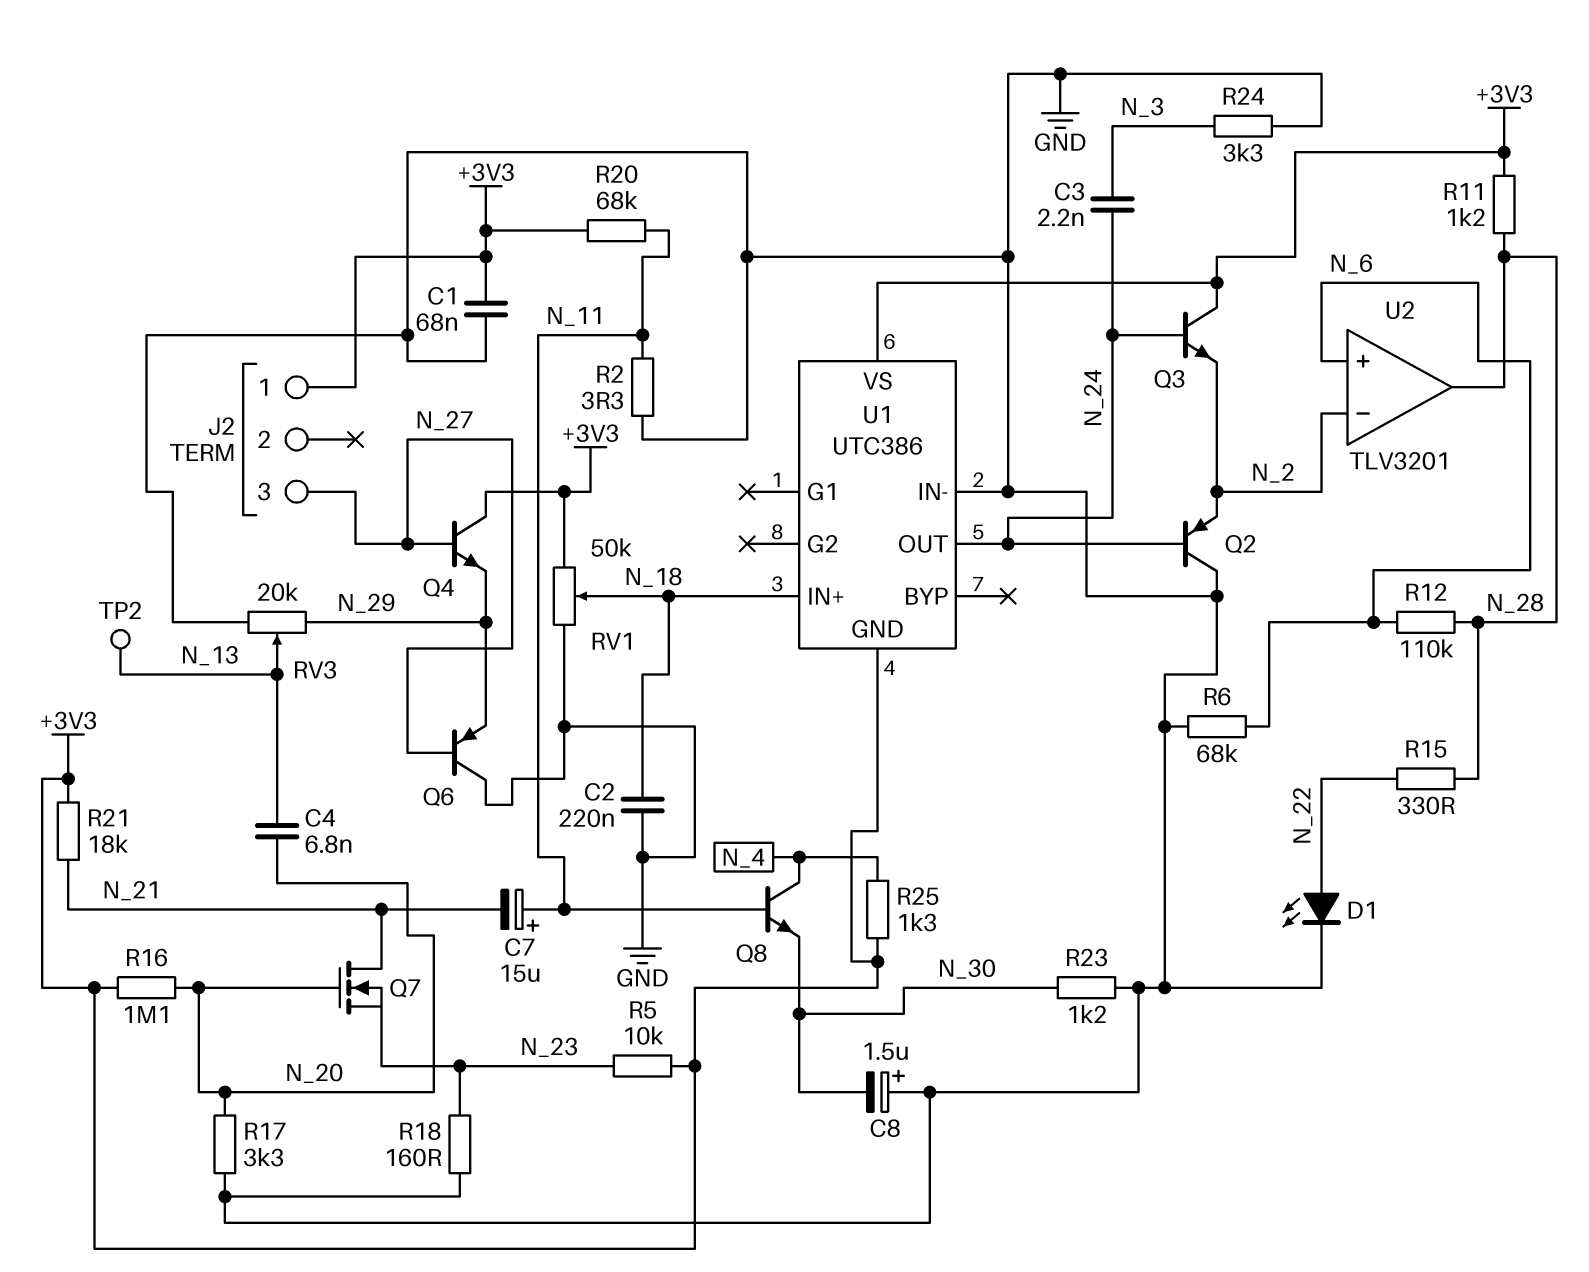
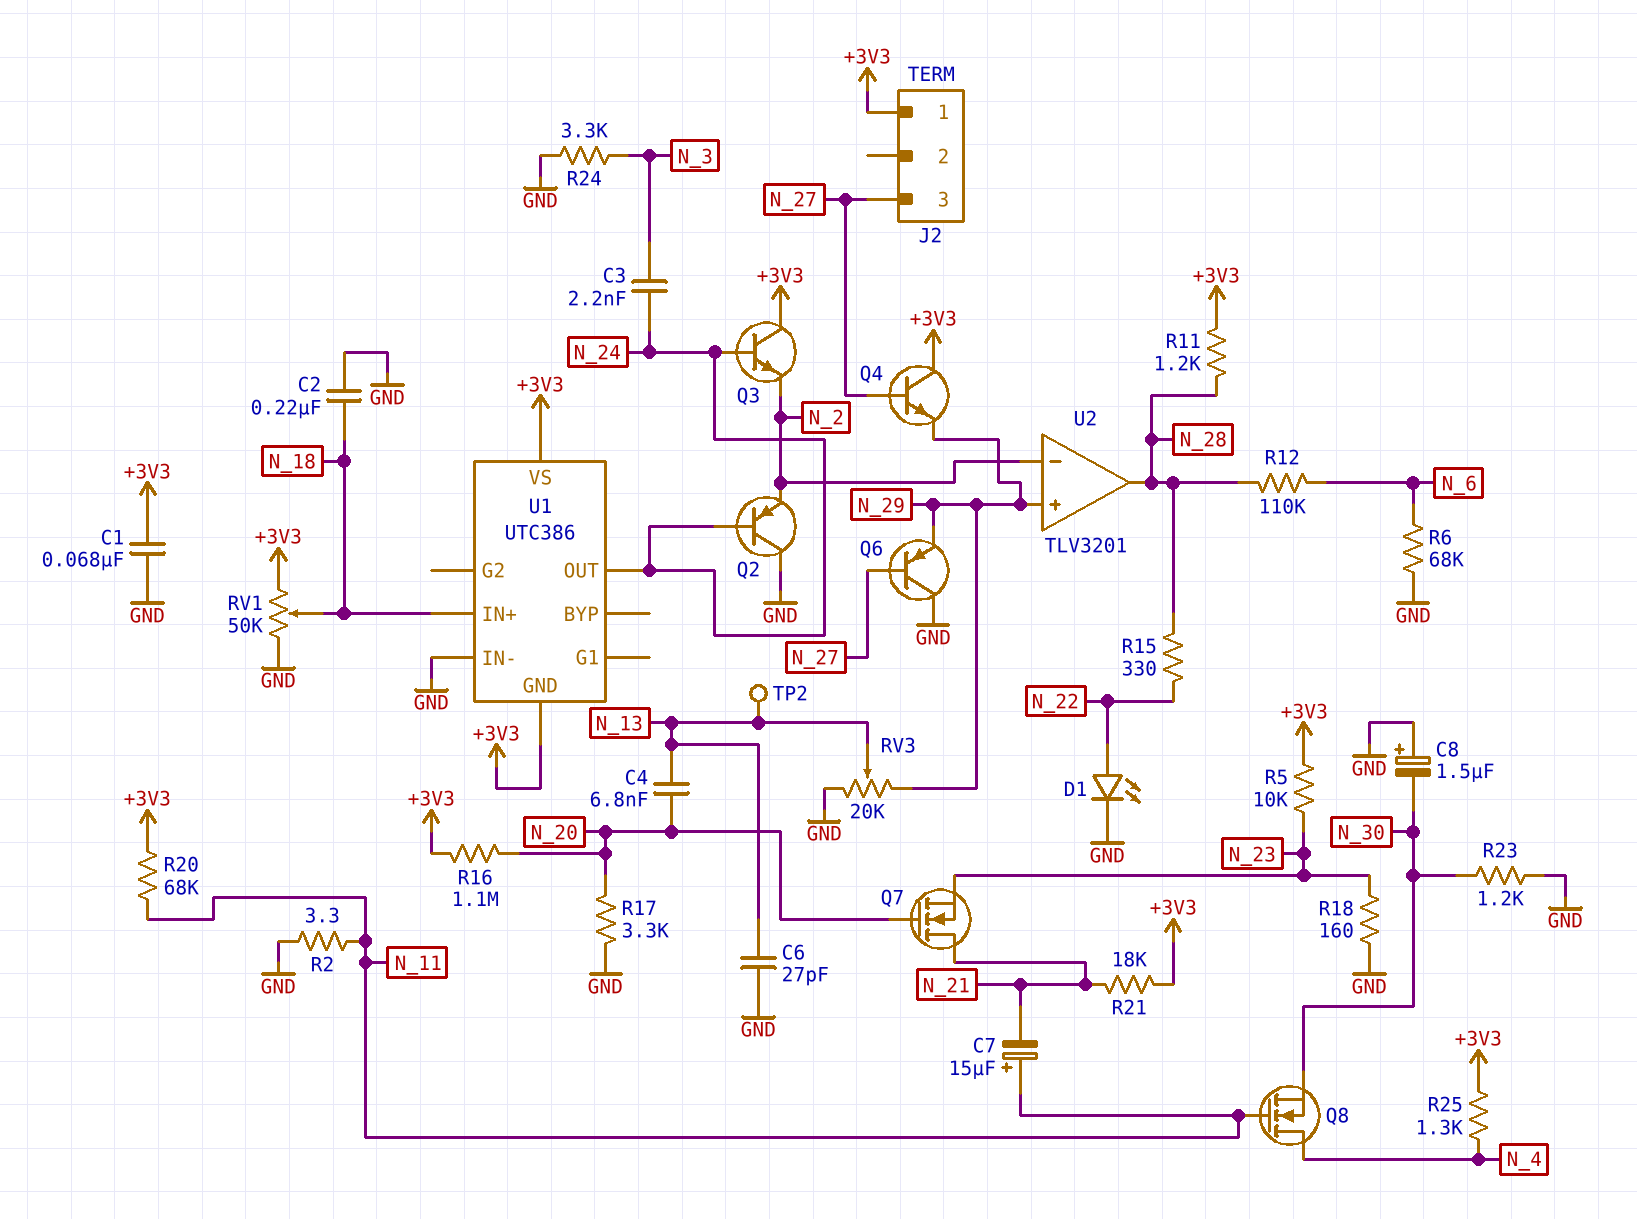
C6: none -> 27pF (GND, N_13)
Q8: NPN (B N_11, C N_4, E N_30) -> NMOS (G N_11, D N_4, S N_30)
U2 pin in+: N_6 -> N_29

